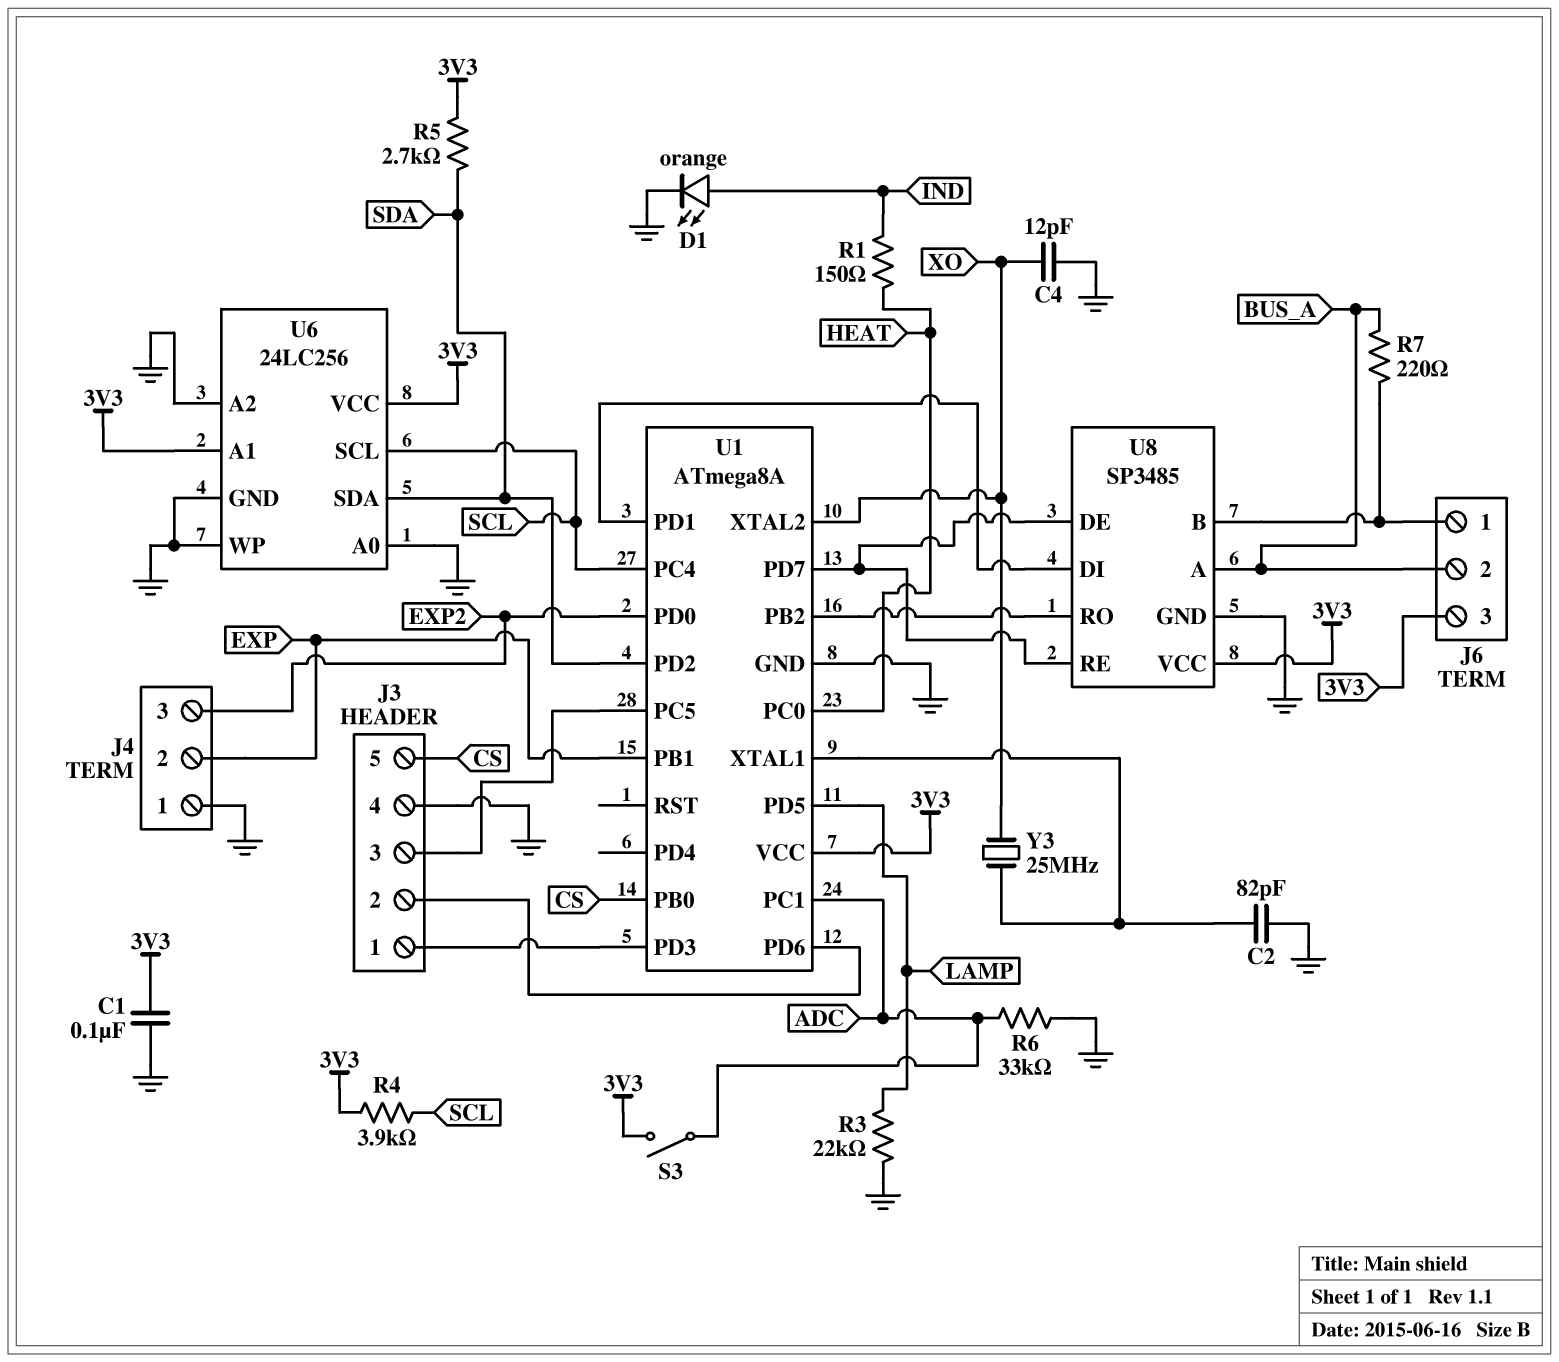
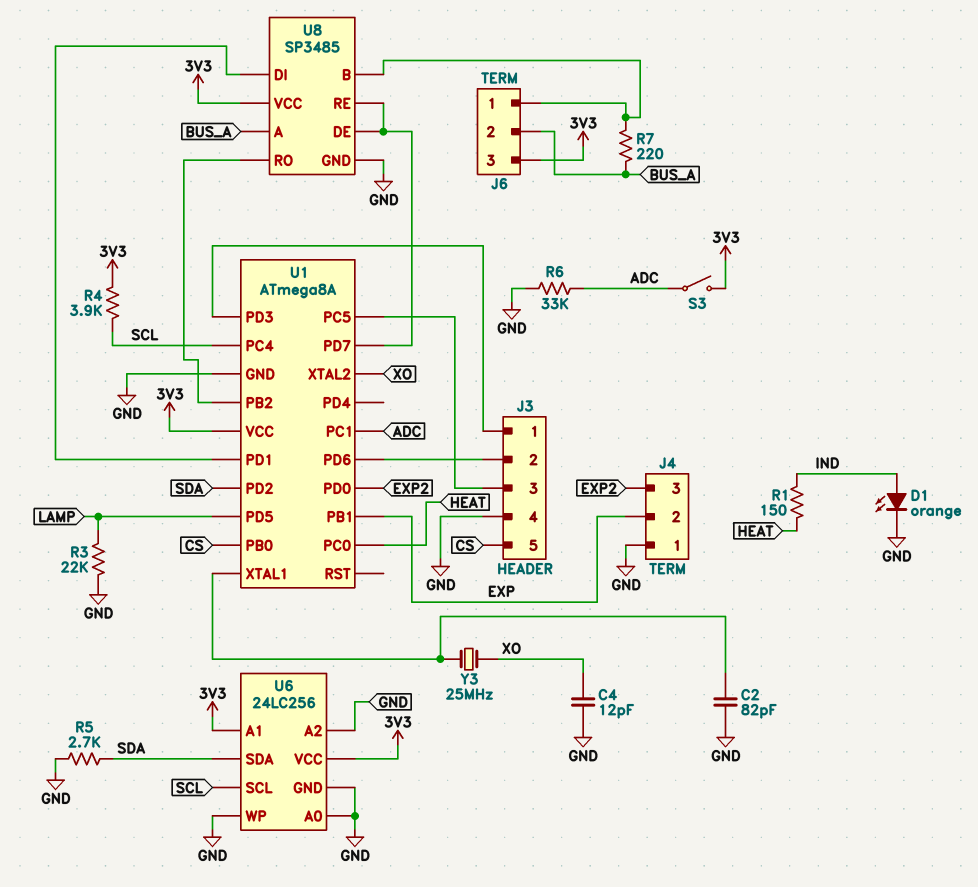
C1: 100nF (3V3, GND) -> none
R5: 2.7k (3V3, SDA) -> 2.7k (GND, SDA)

